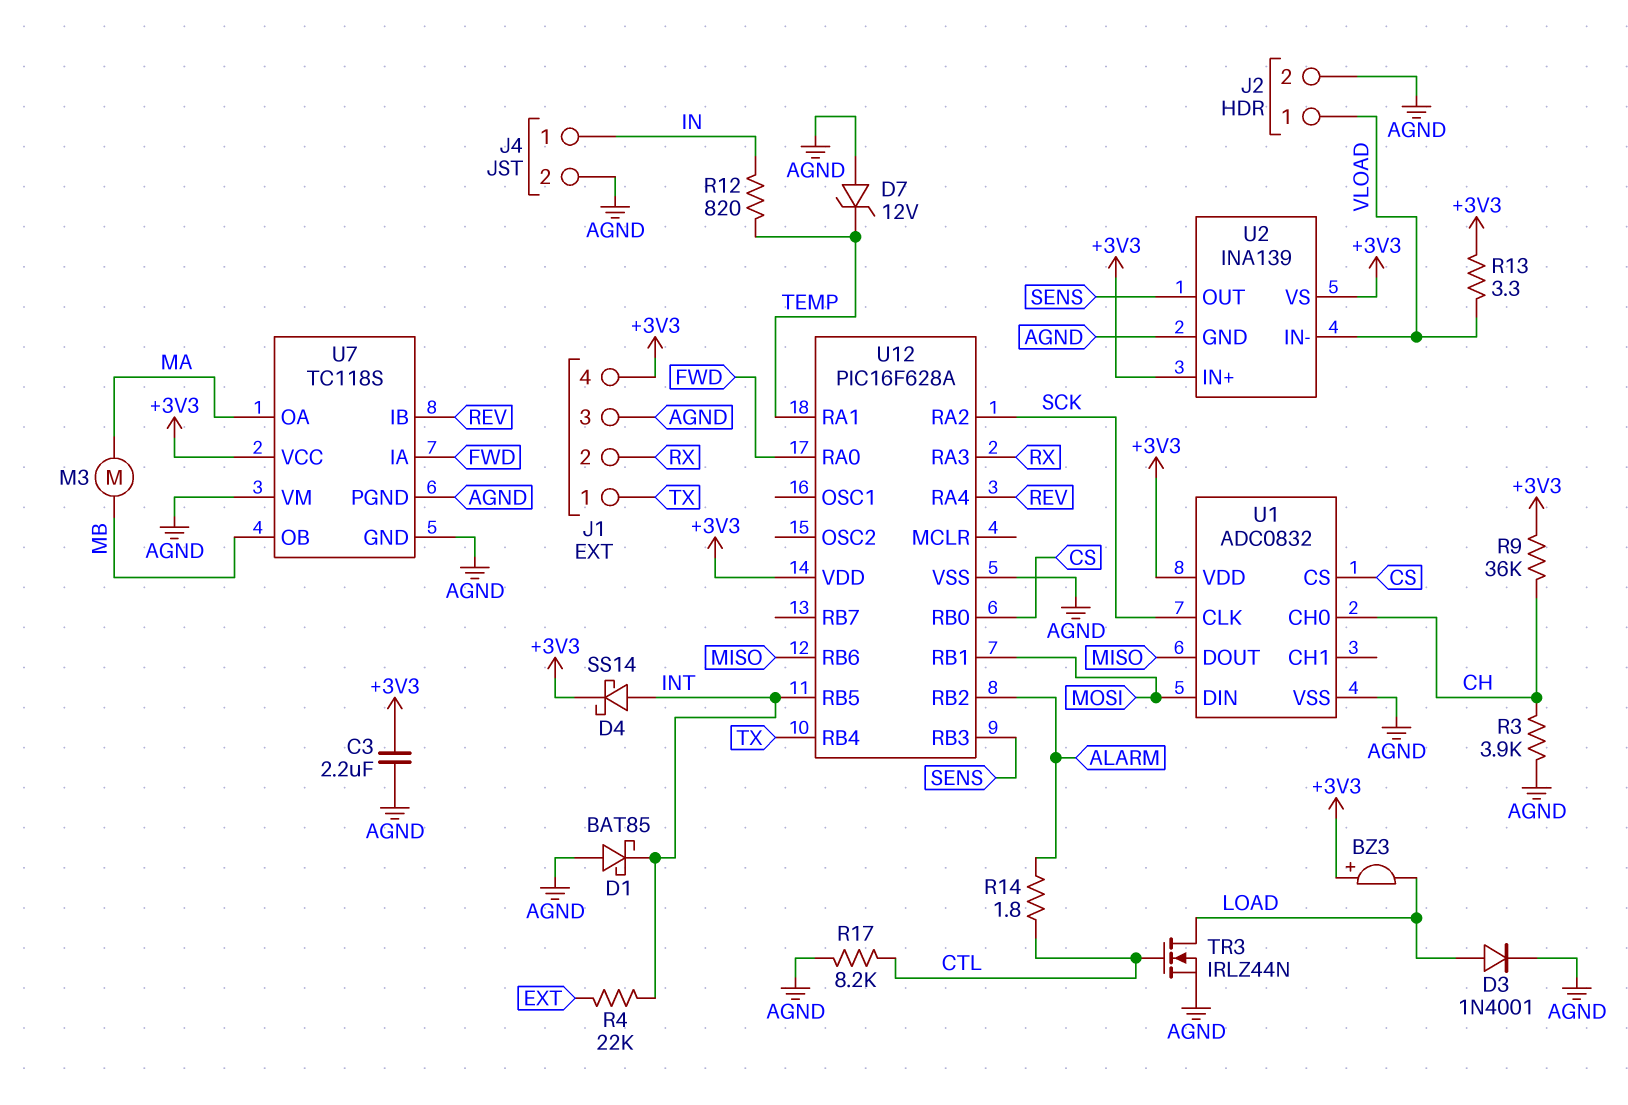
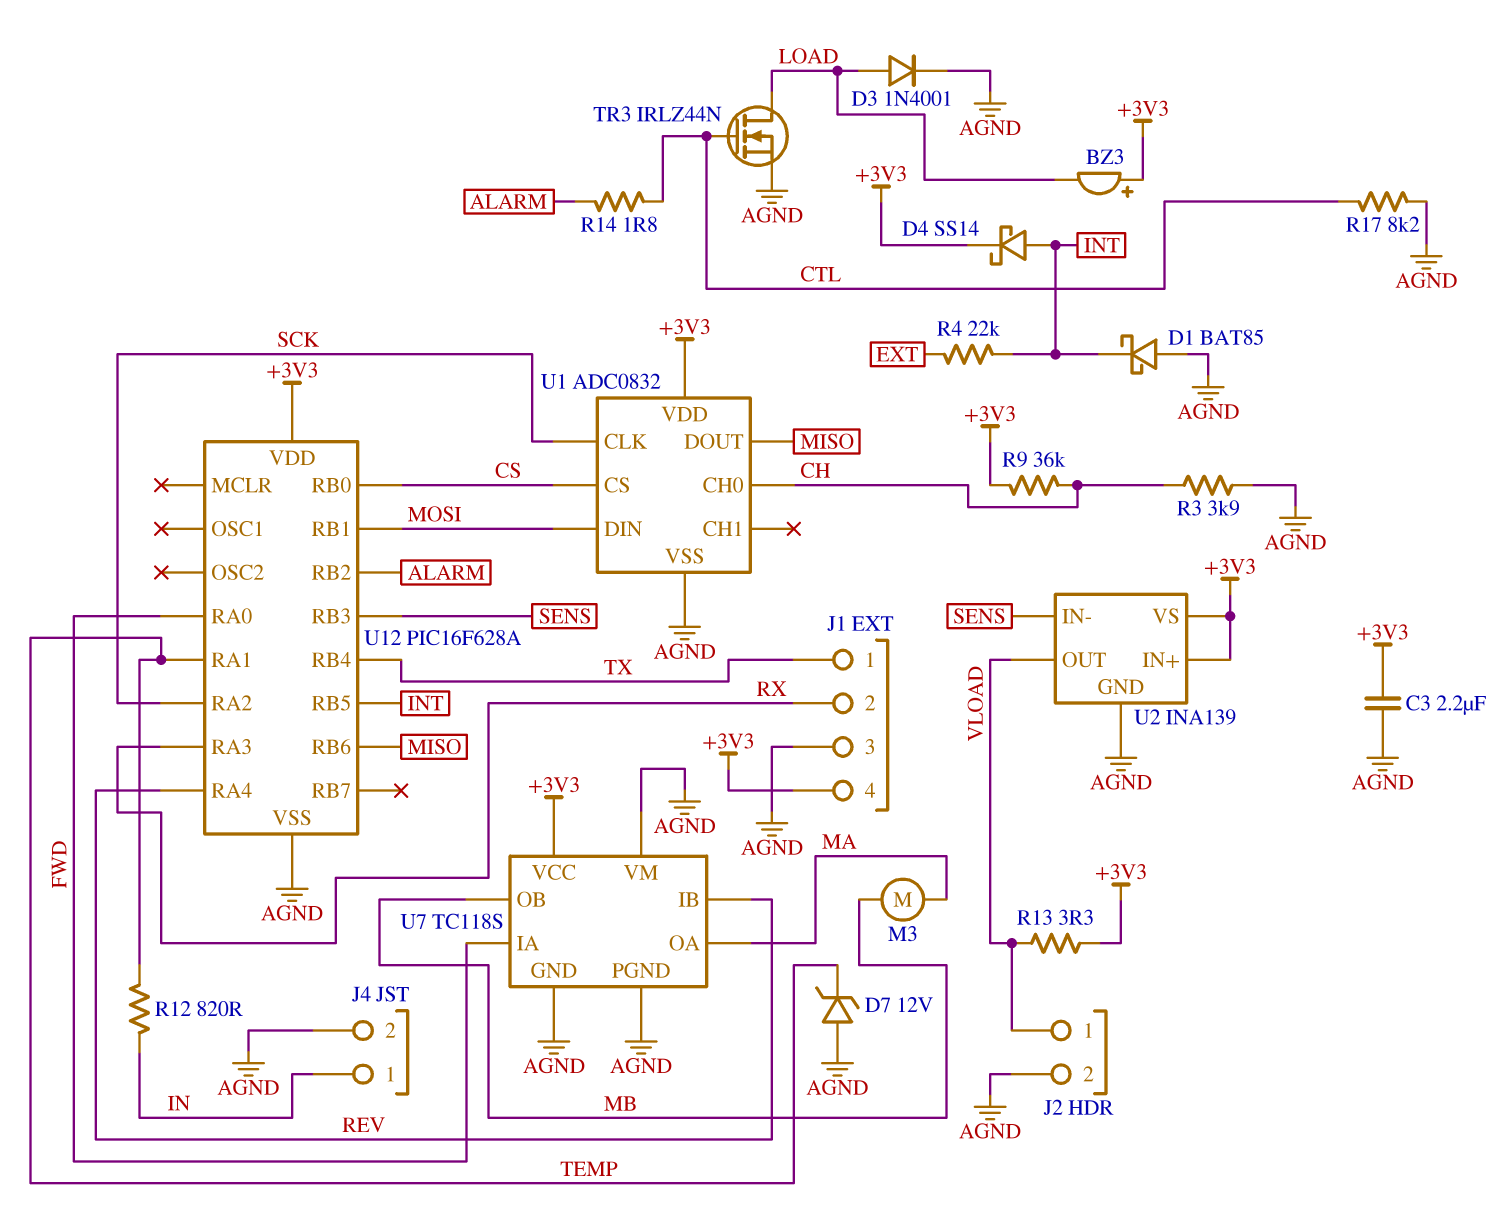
U2 pin IN-: VLOAD -> SENS
U2 pin OUT: SENS -> VLOAD

